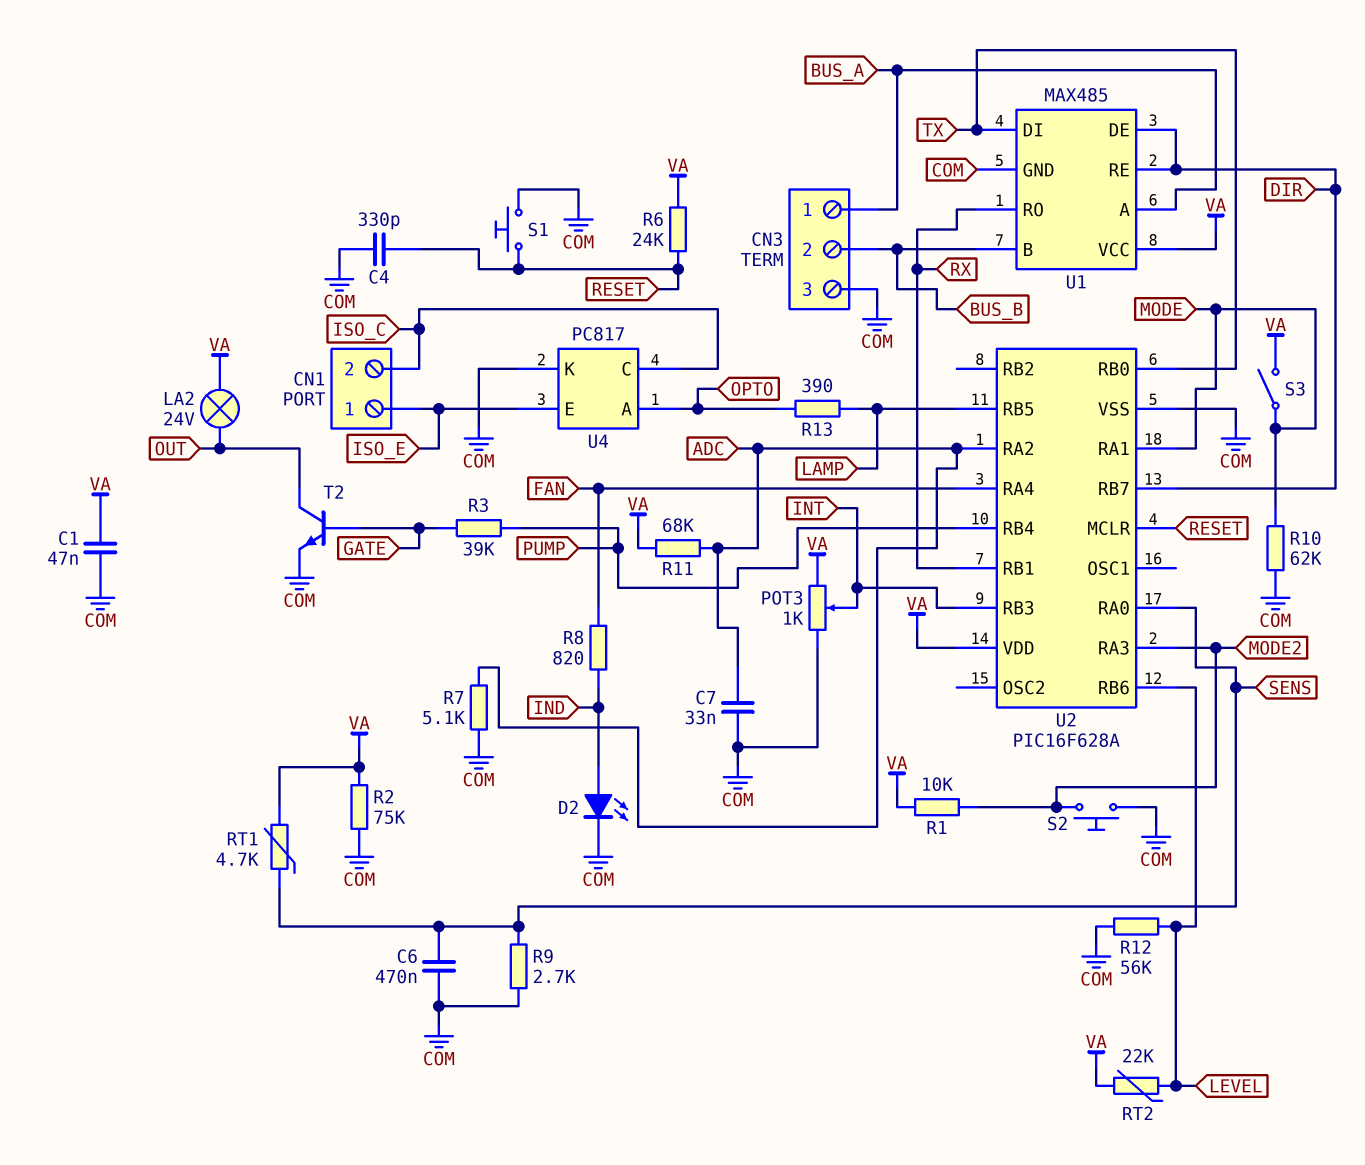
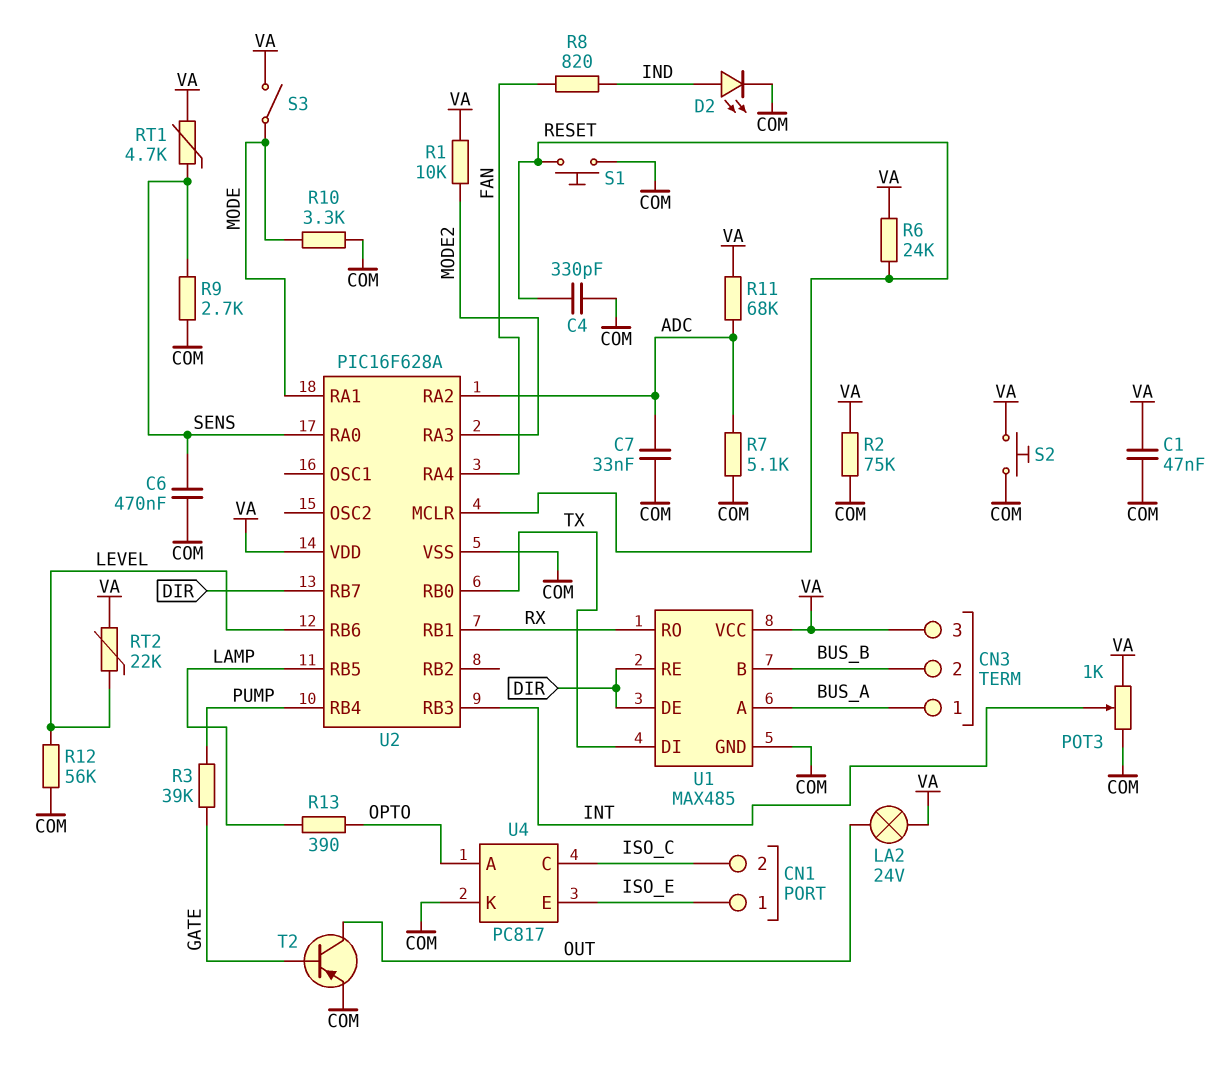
CN3 pin 3: COM -> VA
R10: 62k (COM, MODE) -> 3.3k (COM, MODE)
S2: button (COM, MODE2) -> button (COM, VA)
T2: NPN (B GATE, C OUT, E COM) -> PNP (B GATE, C OUT, E COM)

